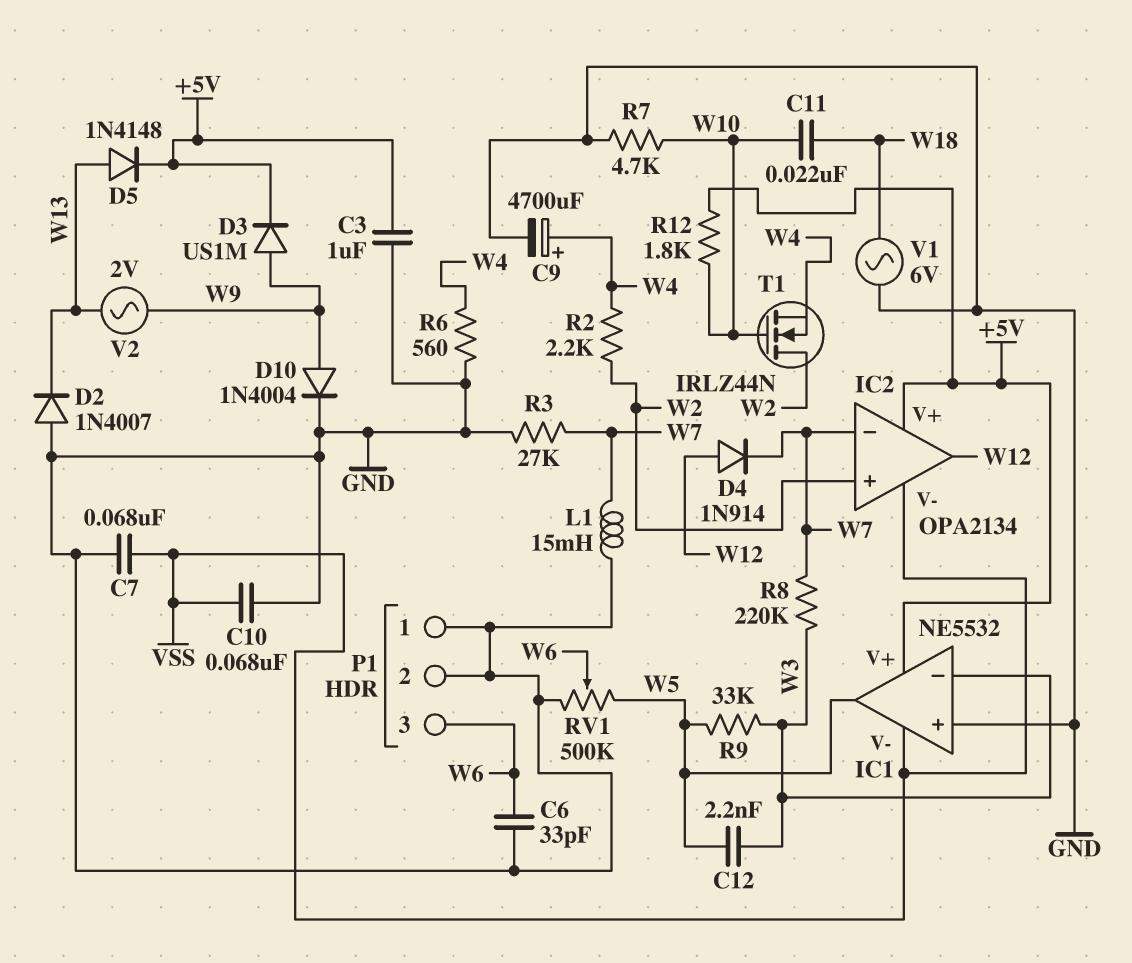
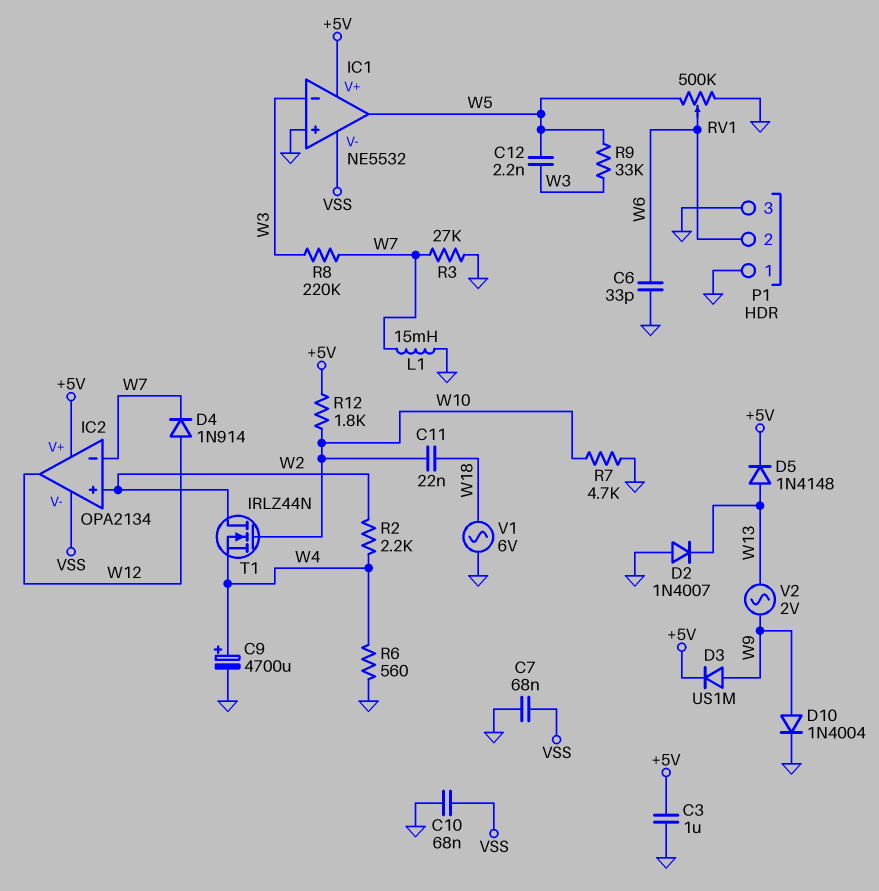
P1 pin 2: GND -> W6
P1 pin 3: W6 -> GND

